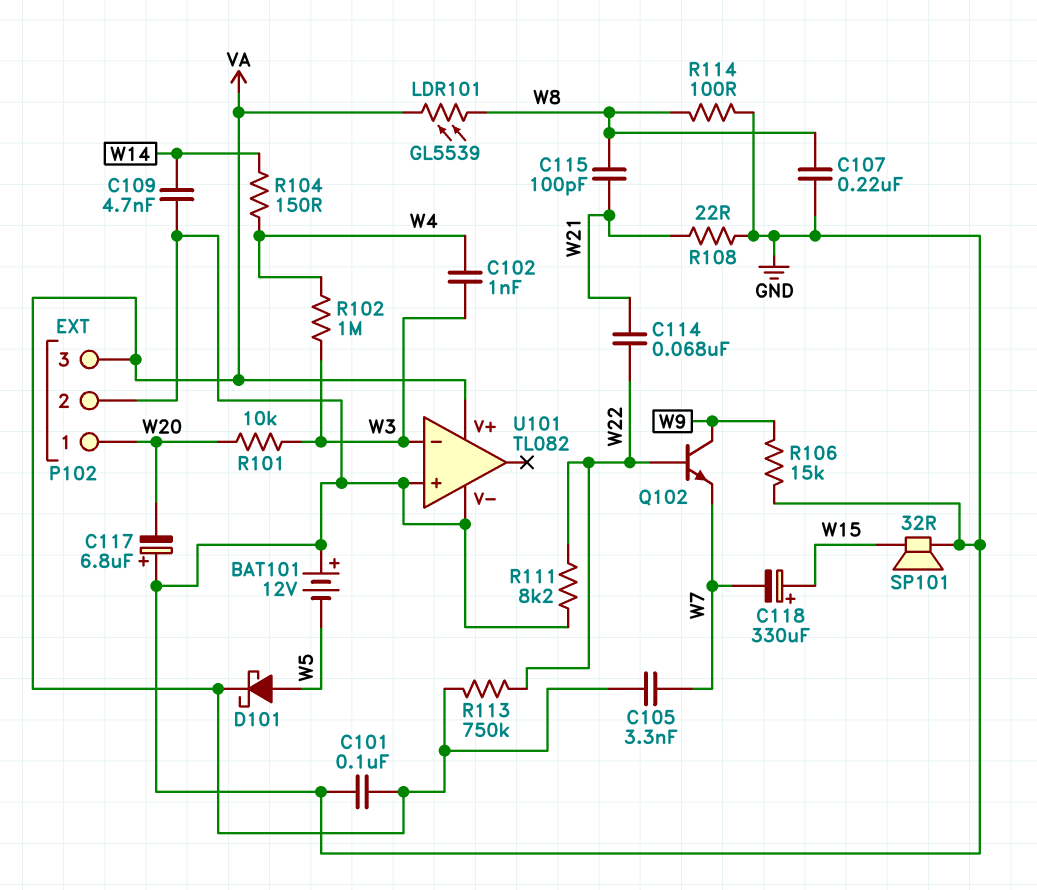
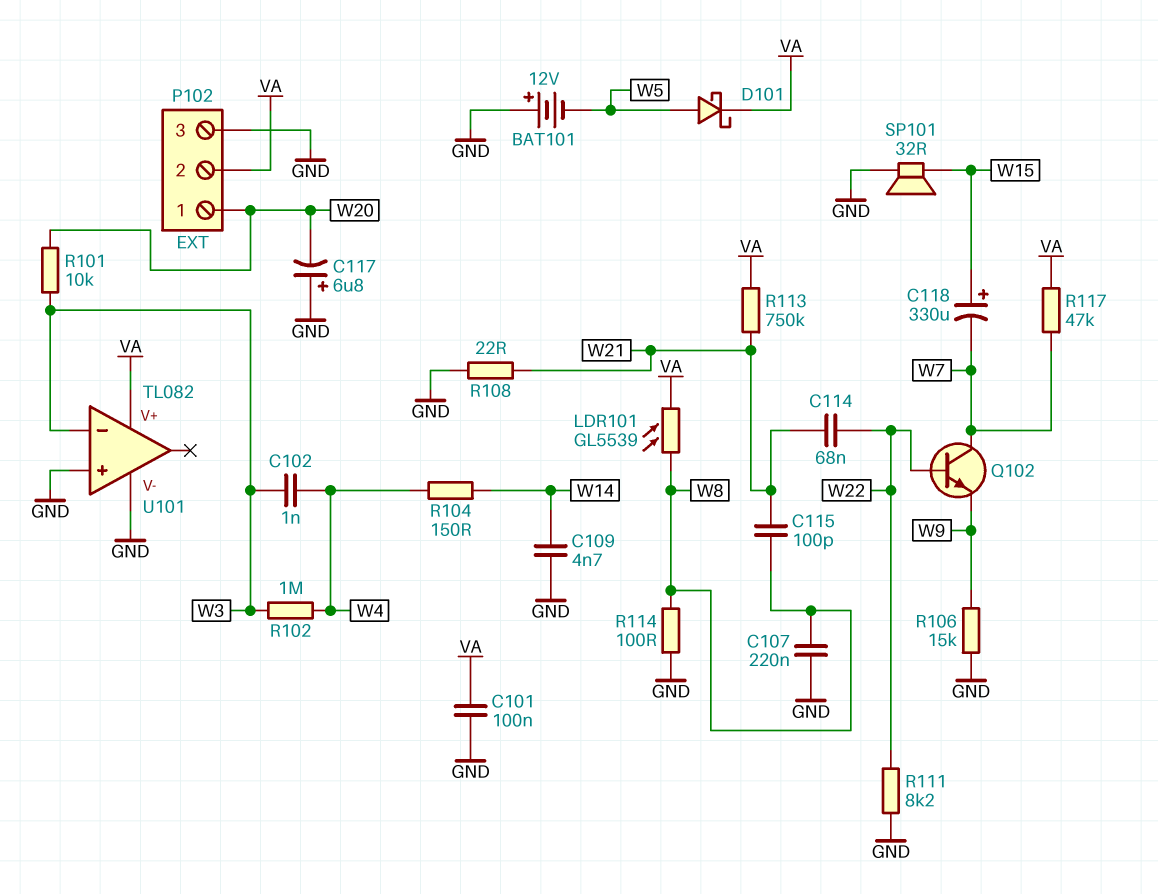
C105: 3.3nF (VA, W7) -> none
P102 pin 2: GND -> VA
P102 pin 3: VA -> GND
Q102: NPN (B W22, C W9, E W7) -> NPN (B W22, C W7, E W9)
R113: 750k (VA, W22) -> 750k (VA, W21)
R117: none -> 47k (VA, W7)

